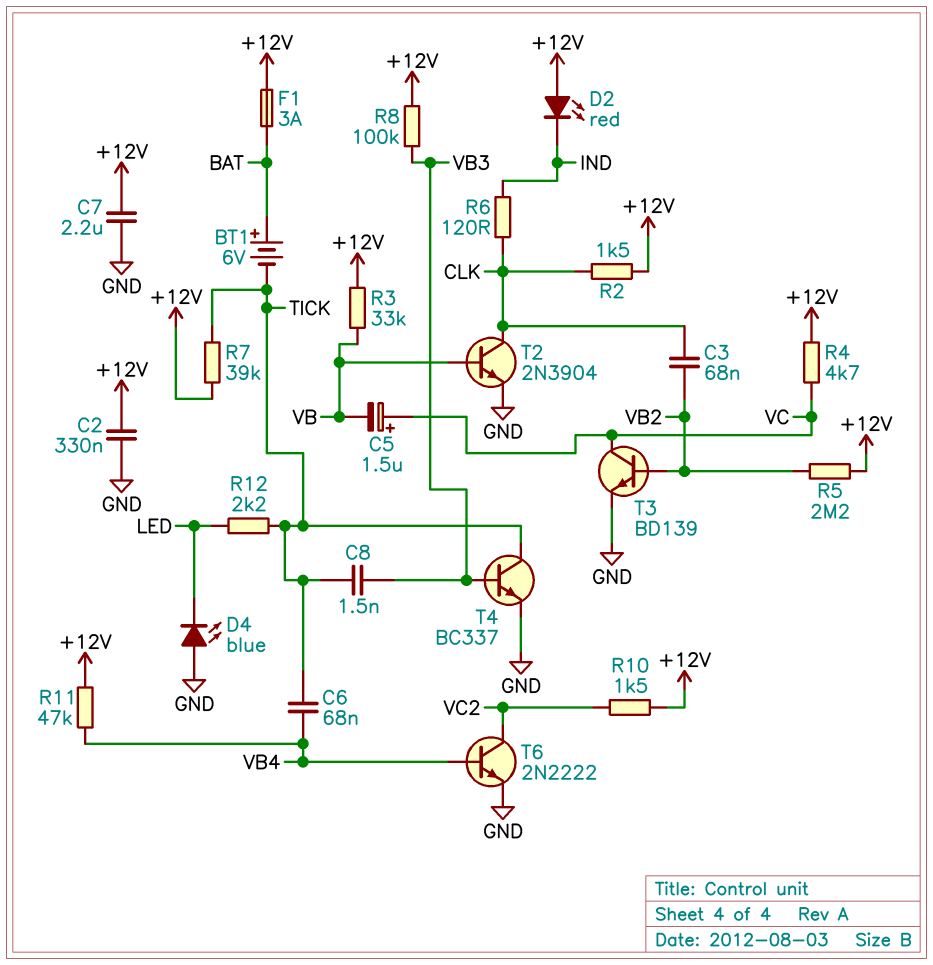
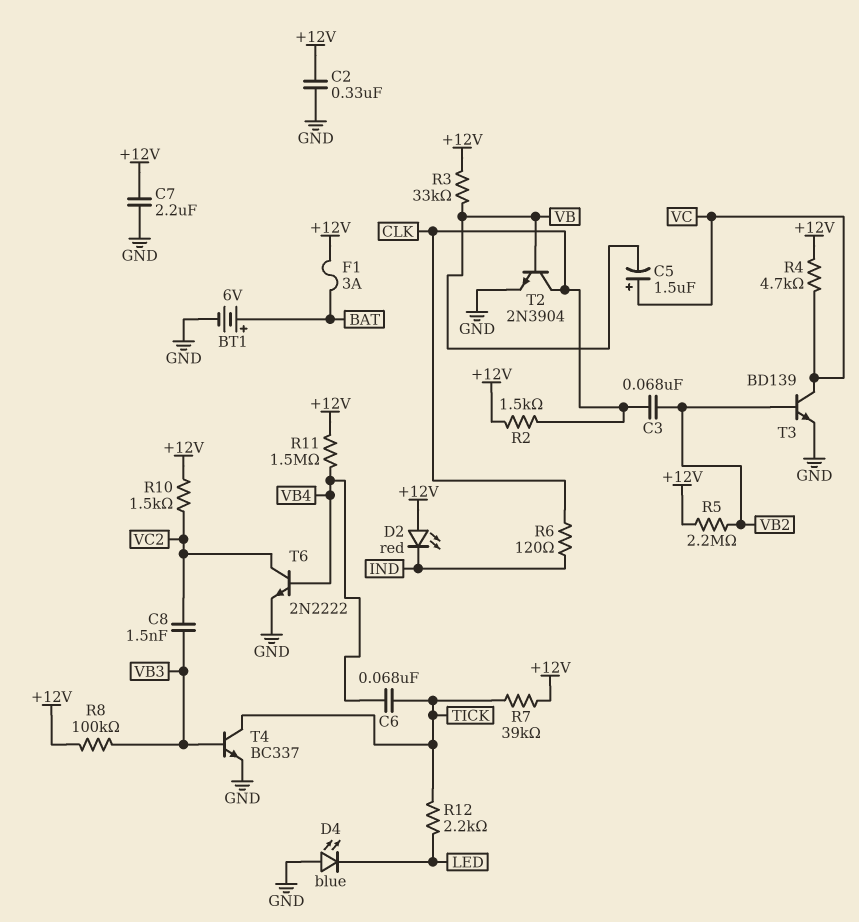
BT1: 6V (plus BAT, minus TICK) -> 6V (plus BAT, minus GND)
C8: 1.5nF (TICK, VB3) -> 1.5nF (VB3, VC2)
R11: 47k (+12V, VB4) -> 1.5M (+12V, VB4)

